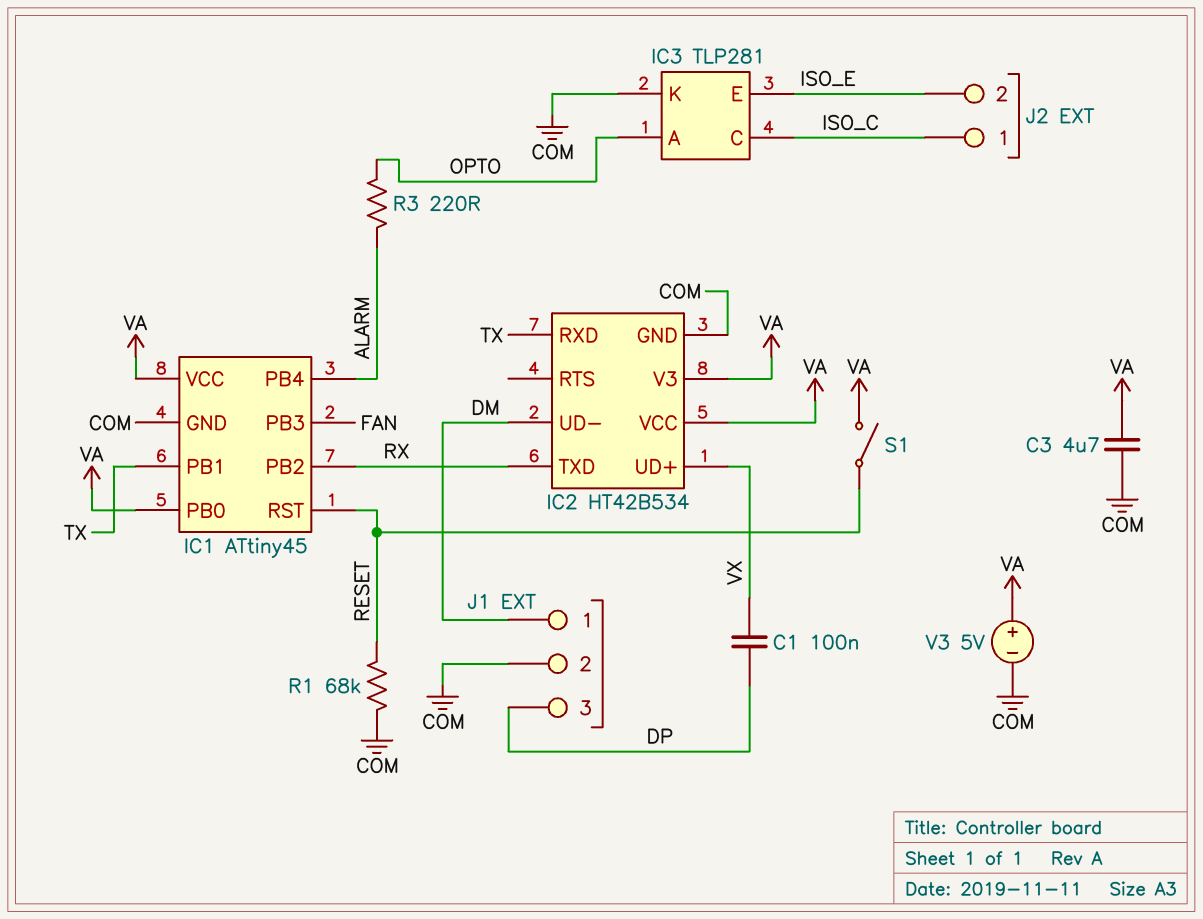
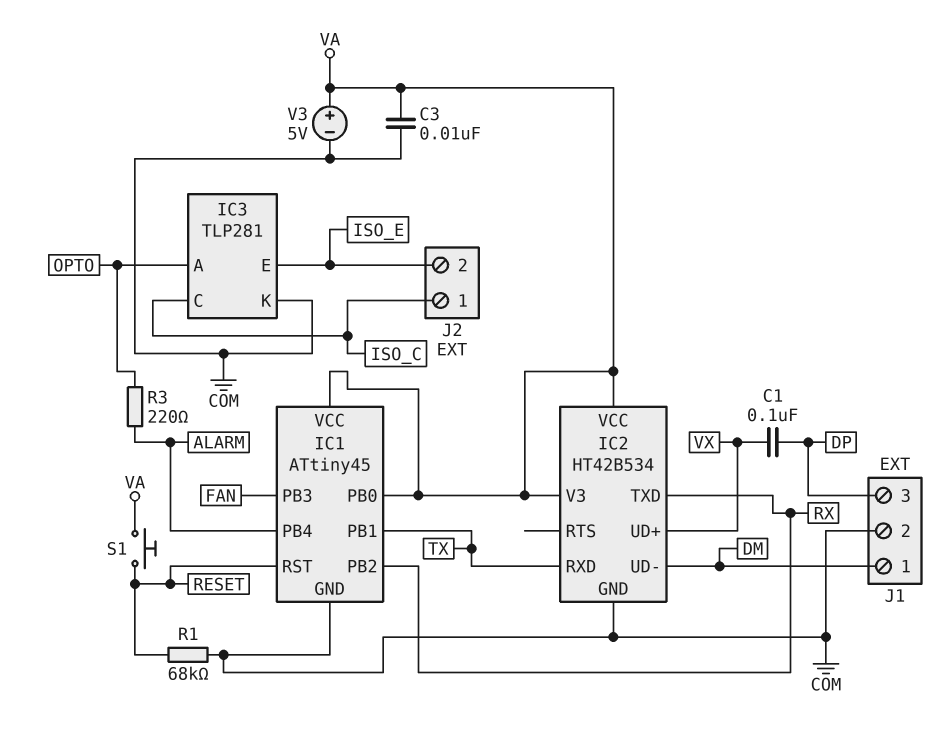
C3: 4.7uF (COM, VA) -> 10nF (COM, VA)
S1: switch (RESET, VA) -> button (RESET, VA)

